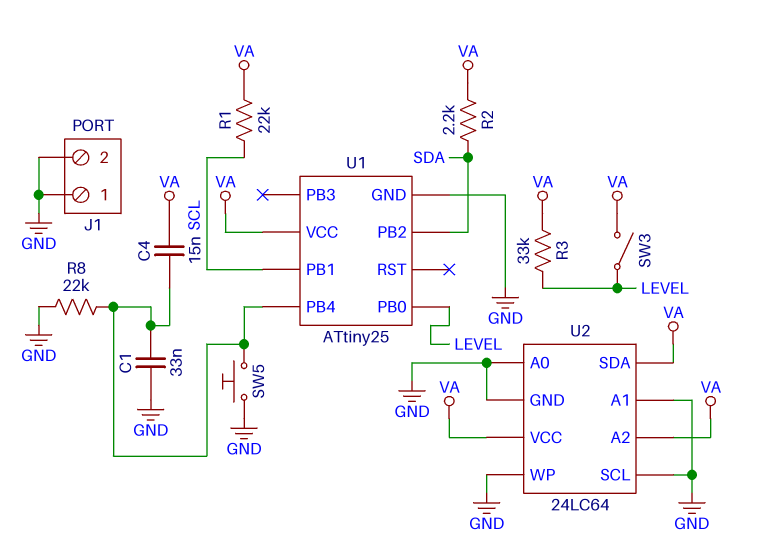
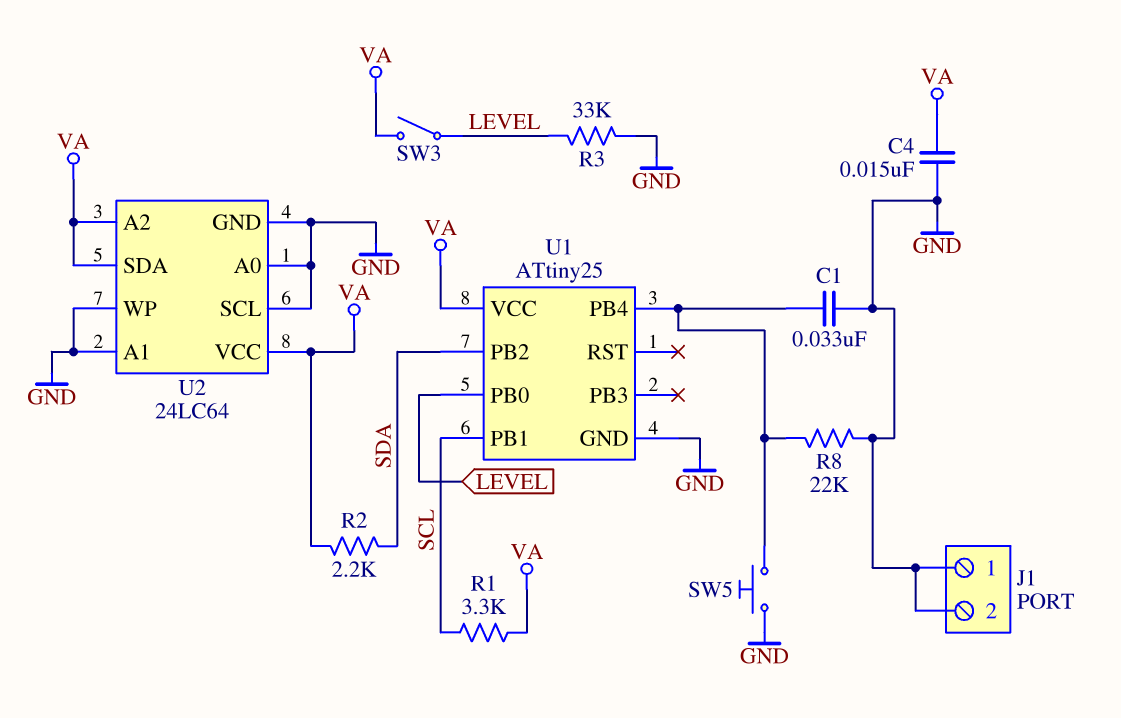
C4: 15nF (U1/PB4, VA) -> 15nF (GND, VA)
R1: 22k (SCL, VA) -> 3.3k (SCL, VA)
R3: 33k (LEVEL, VA) -> 33k (GND, LEVEL)

